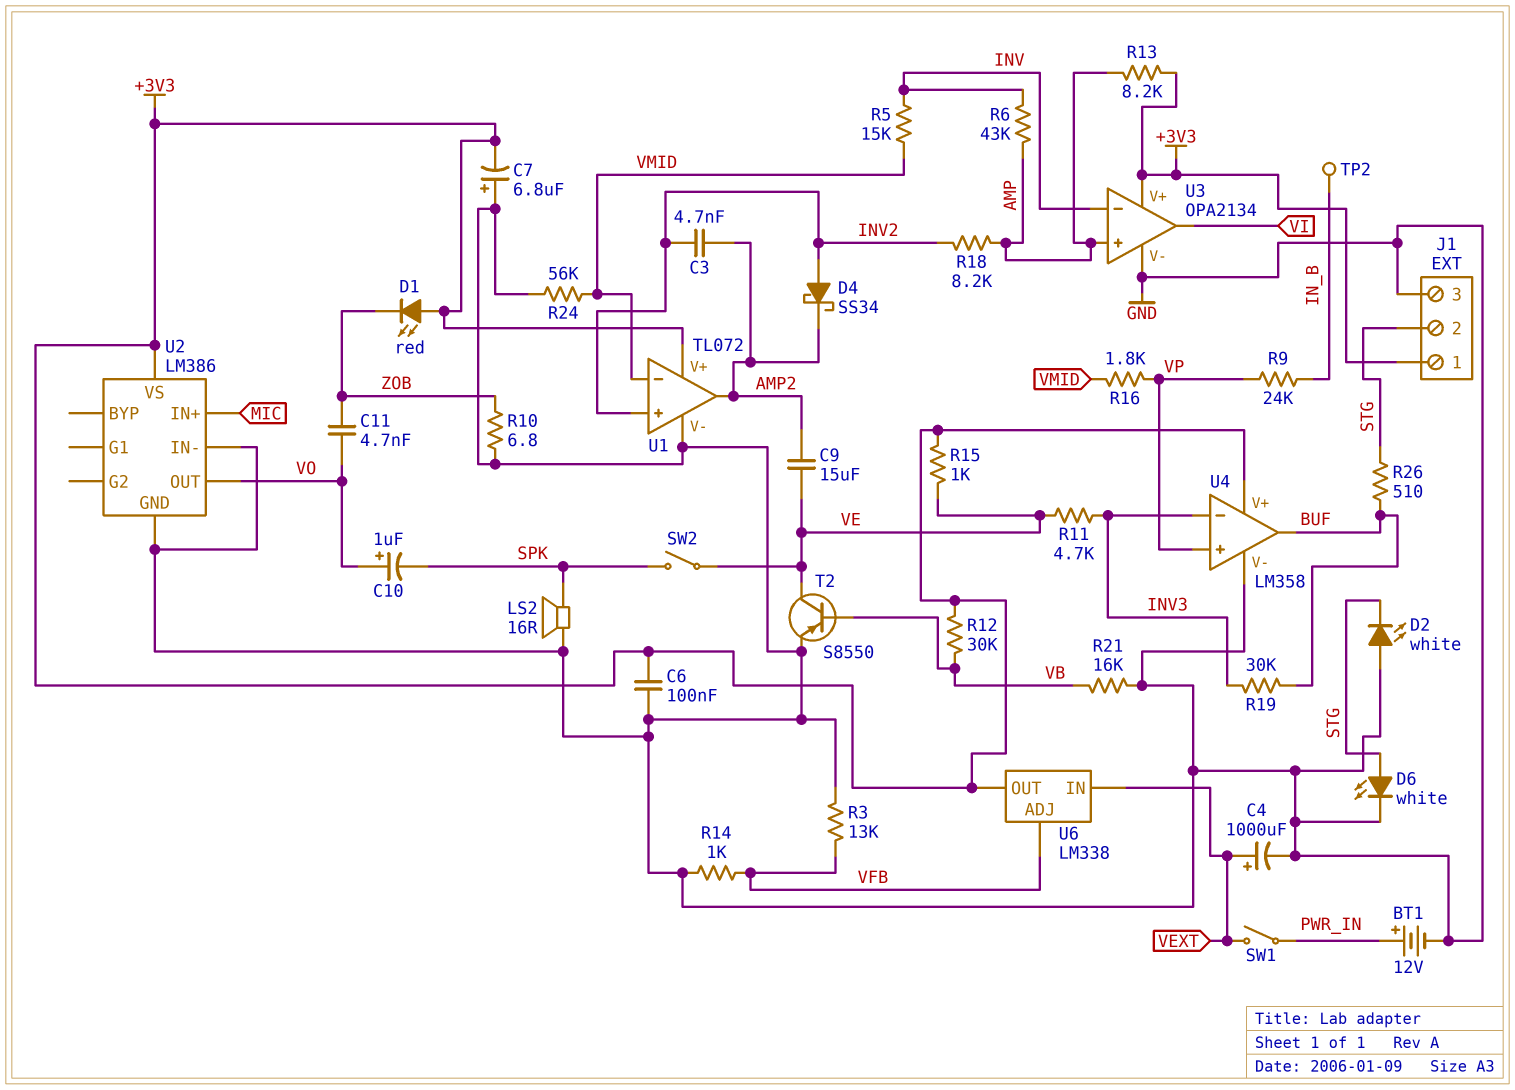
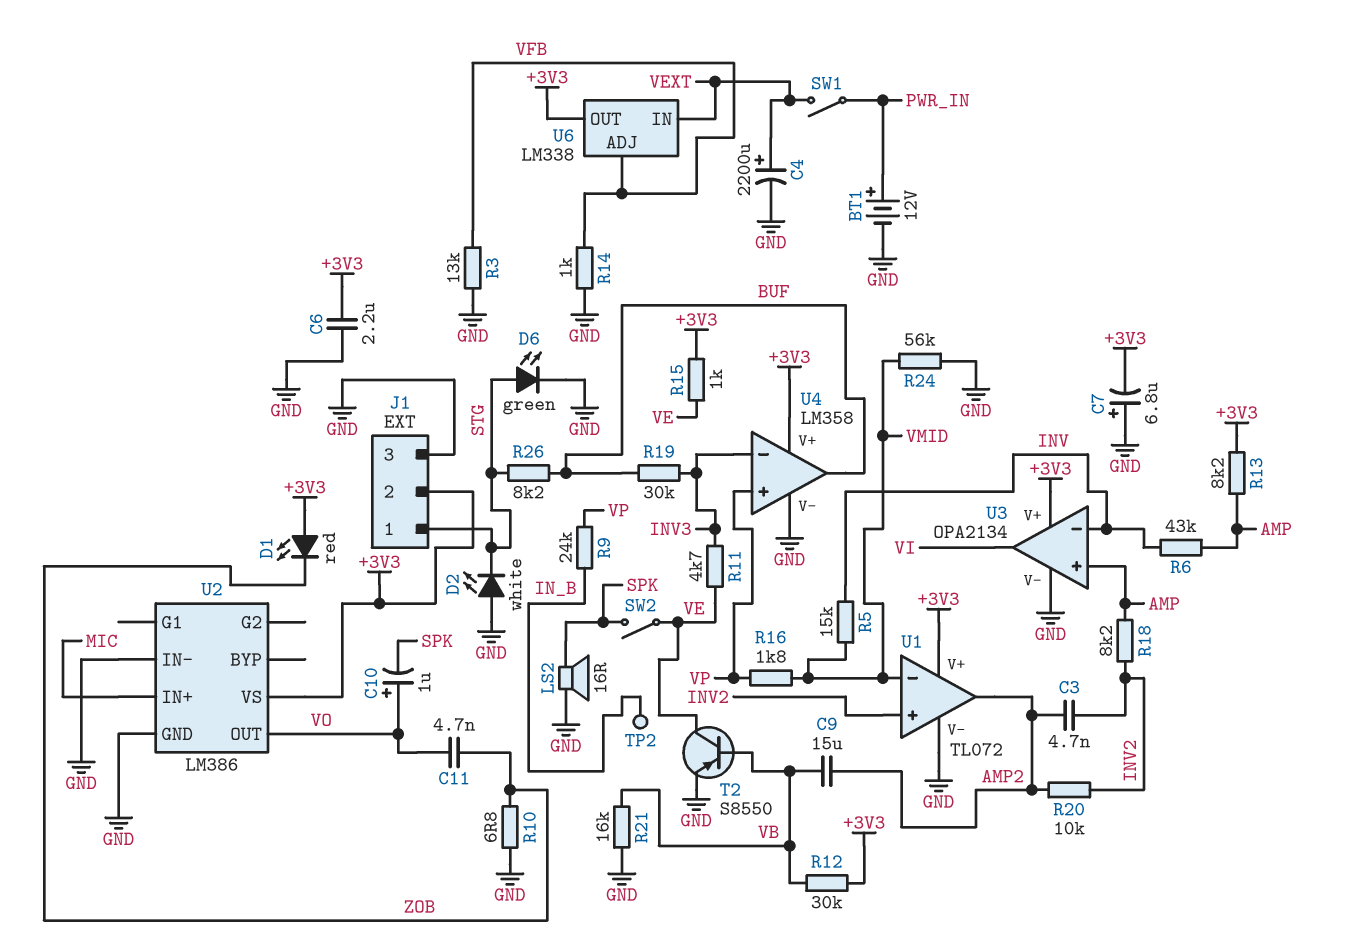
C4: 1000uF (plus VEXT, minus GND) -> 2200uF (plus VEXT, minus GND)
C6: 100nF (+3V3, GND) -> 2.2uF (+3V3, GND)
C9: 15uF (AMP2, VE) -> 15uF (AMP2, VB)
D4: schottky SS34 (A INV2, K AMP2) -> none
D6: LED white (A STG, K GND) -> LED green (A STG, K GND)
J1 pin 1: +3V3 -> STG
J1 pin 2: STG -> +3V3
R20: none -> 10k (AMP2, INV2)
R26: 510 (BUF, STG) -> 8.2k (BUF, STG)

